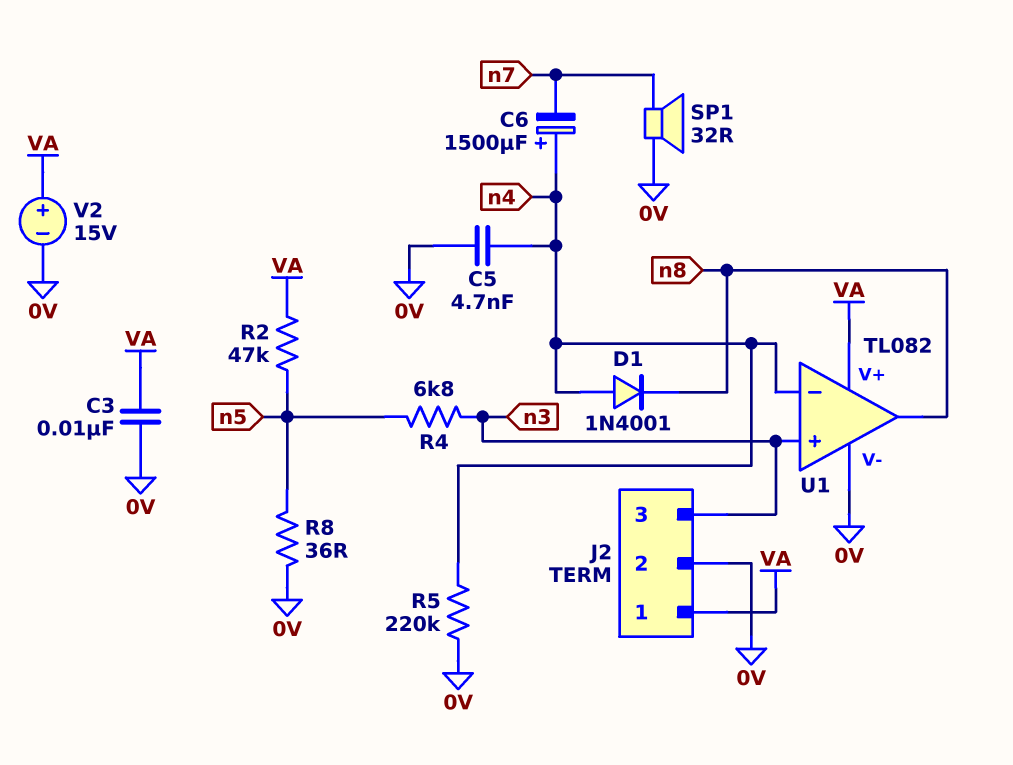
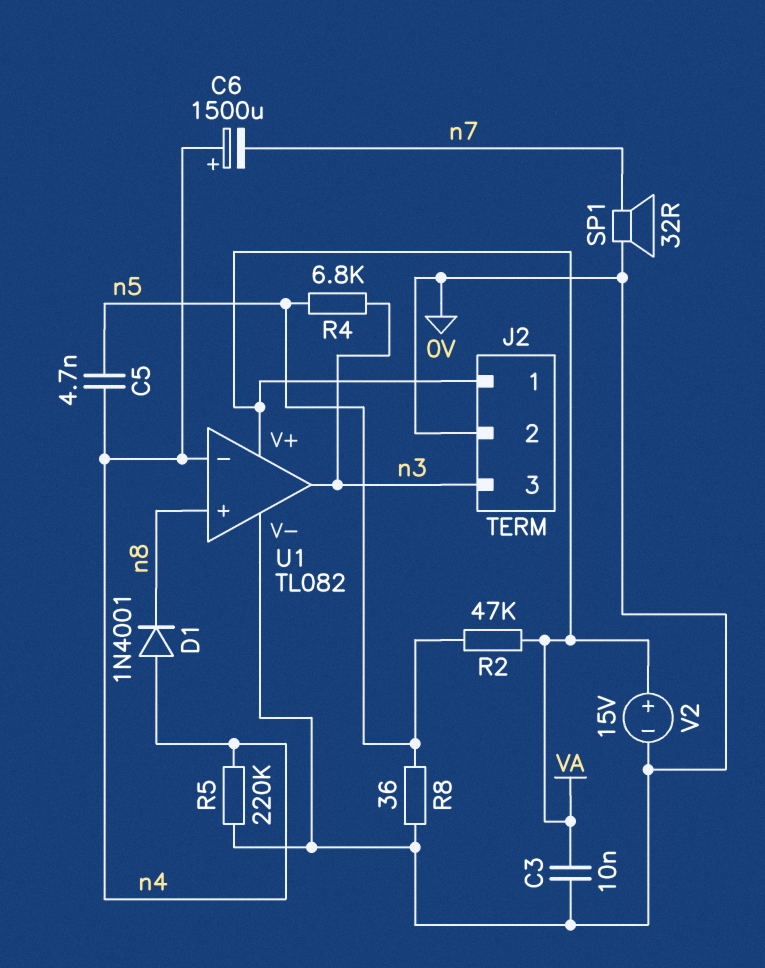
C5: 4.7nF (0V, n4) -> 4.7nF (n4, n5)
U1 pin in+: n3 -> n8
U1 pin out: n8 -> n3

